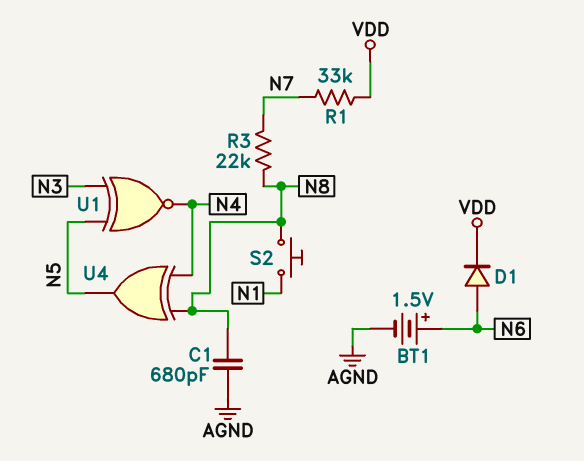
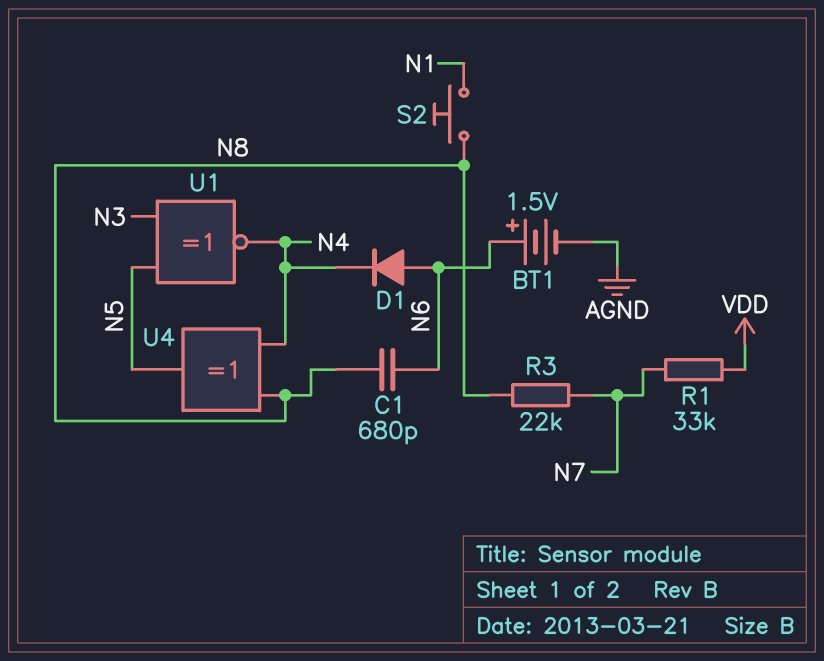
C1: 680pF (AGND, N8) -> 680pF (N6, N8)
D1: diode (A N6, K VDD) -> diode (A N6, K N4)

